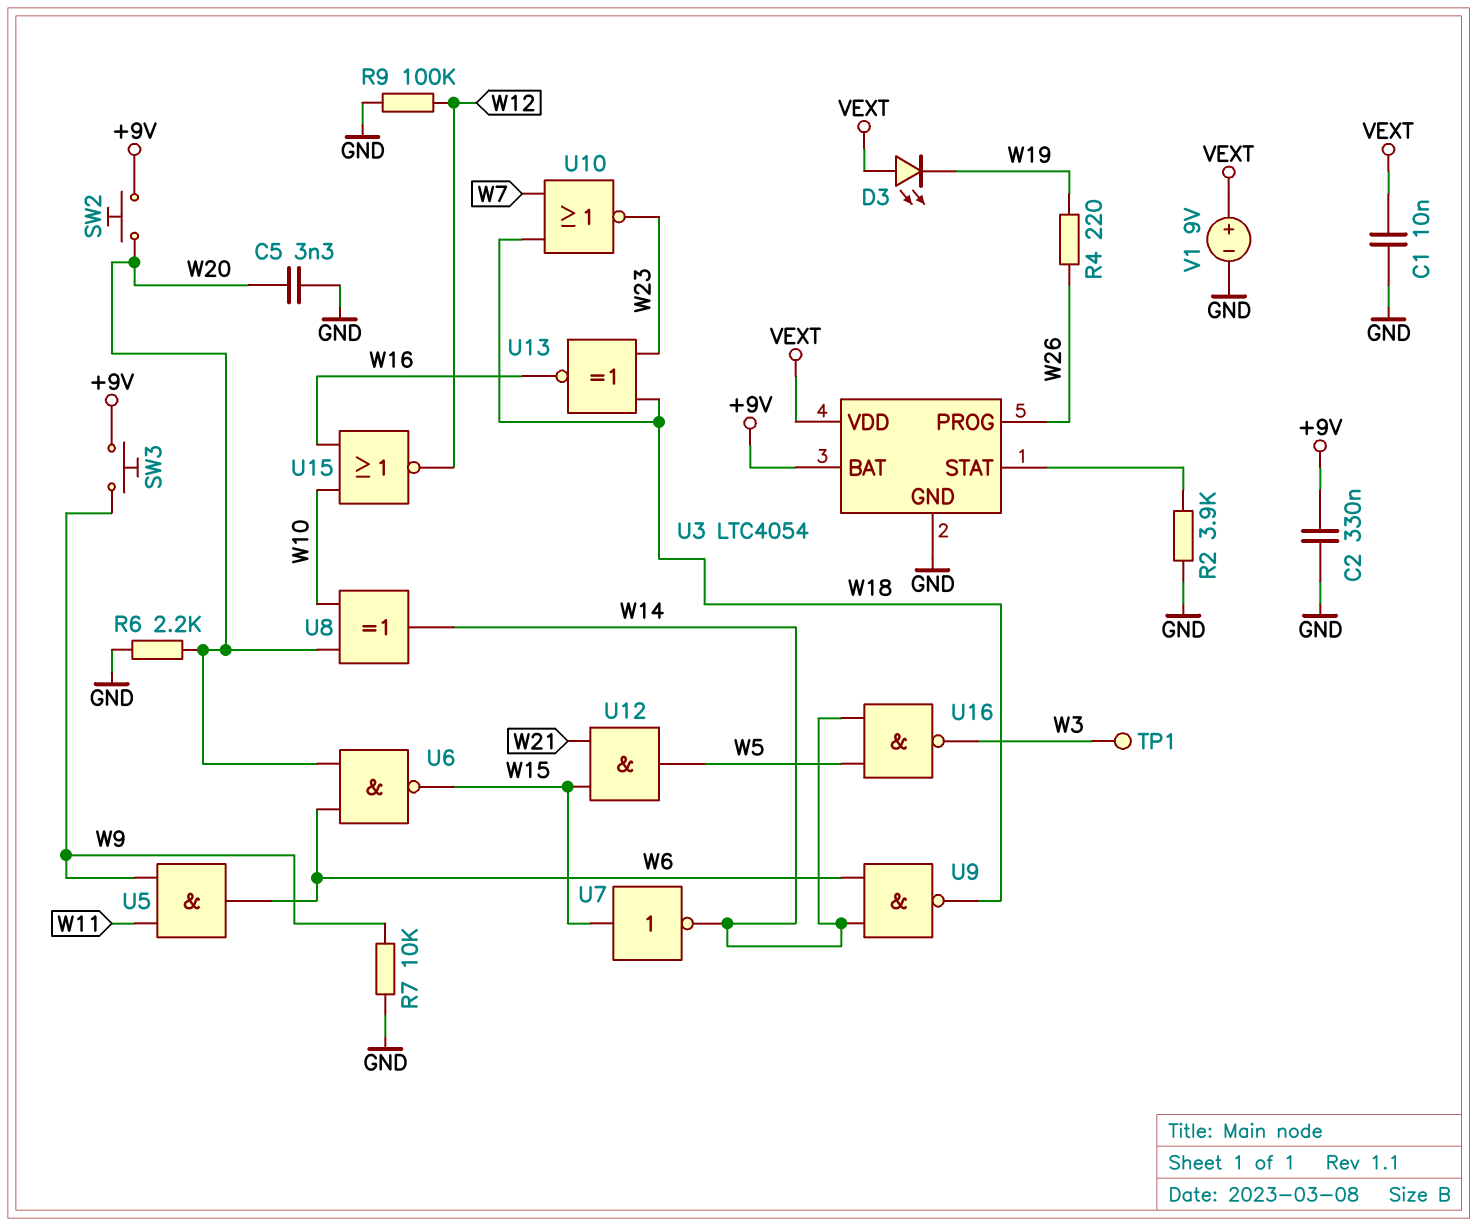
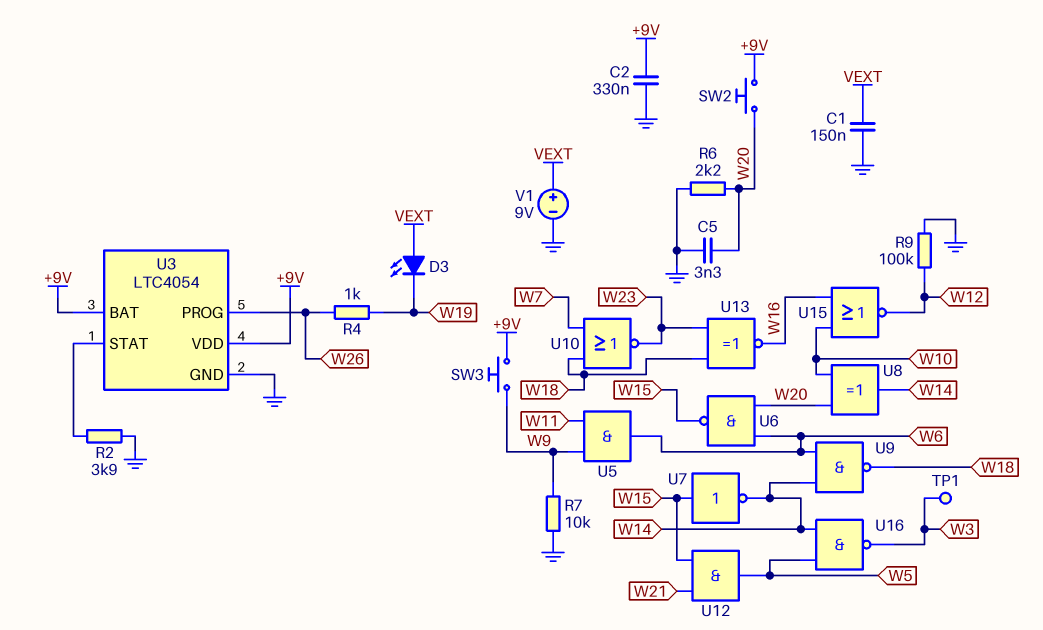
C1: 10nF (GND, VEXT) -> 150nF (GND, VEXT)
R4: 220 (W19, W26) -> 1k (W19, W26)
U3 pin VDD: VEXT -> +9V

